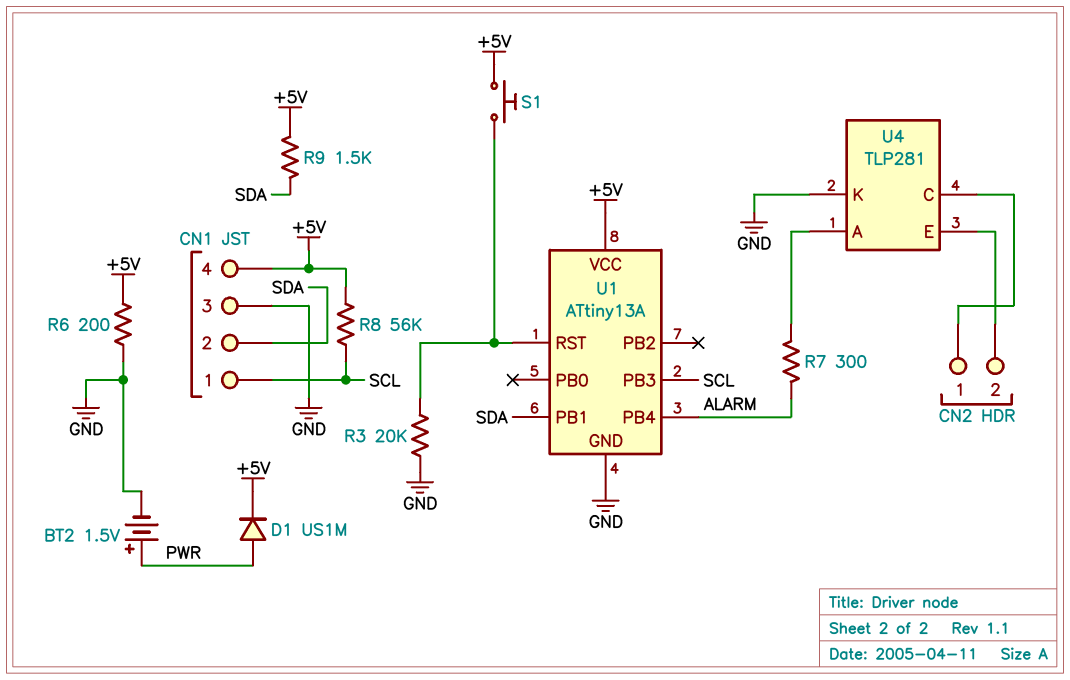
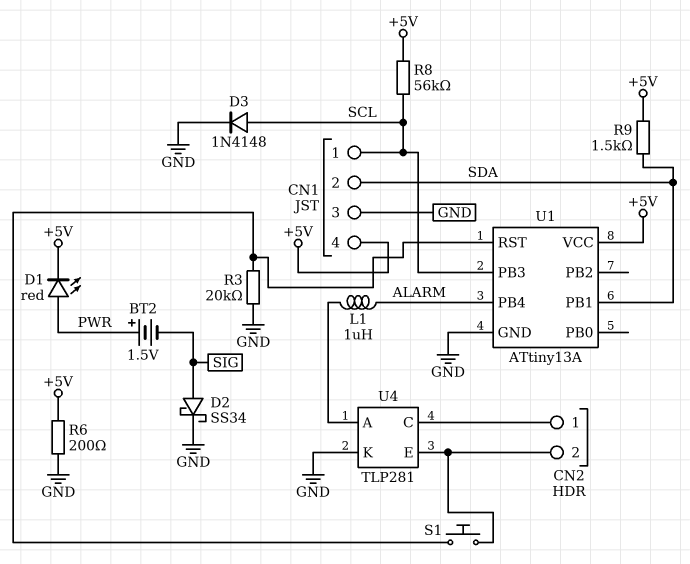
BT2: 1.5V (plus PWR, minus GND) -> 1.5V (plus PWR, minus SIG)
D1: diode US1M (A PWR, K +5V) -> LED red (A PWR, K +5V)
D2: none -> schottky SS34 (A SIG, K GND)
D3: none -> diode 1N4148 (A SCL, K GND)
L1: none -> 1uH (ALARM, U4/A)
R7: 300 (ALARM, U4/A) -> none
S1: button (+5V, U1/RST) -> button (CN2/2, U1/RST)

